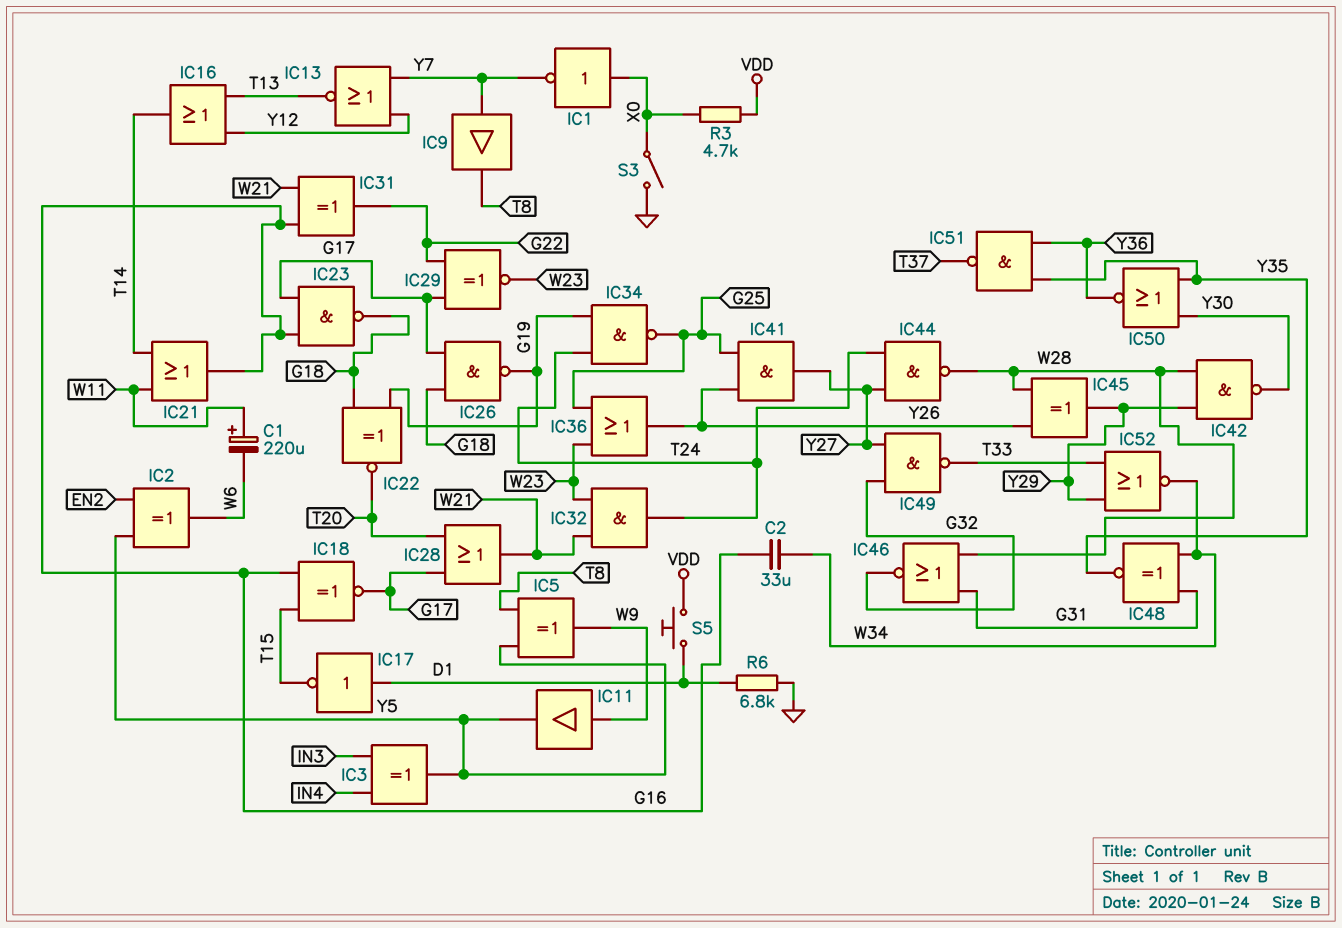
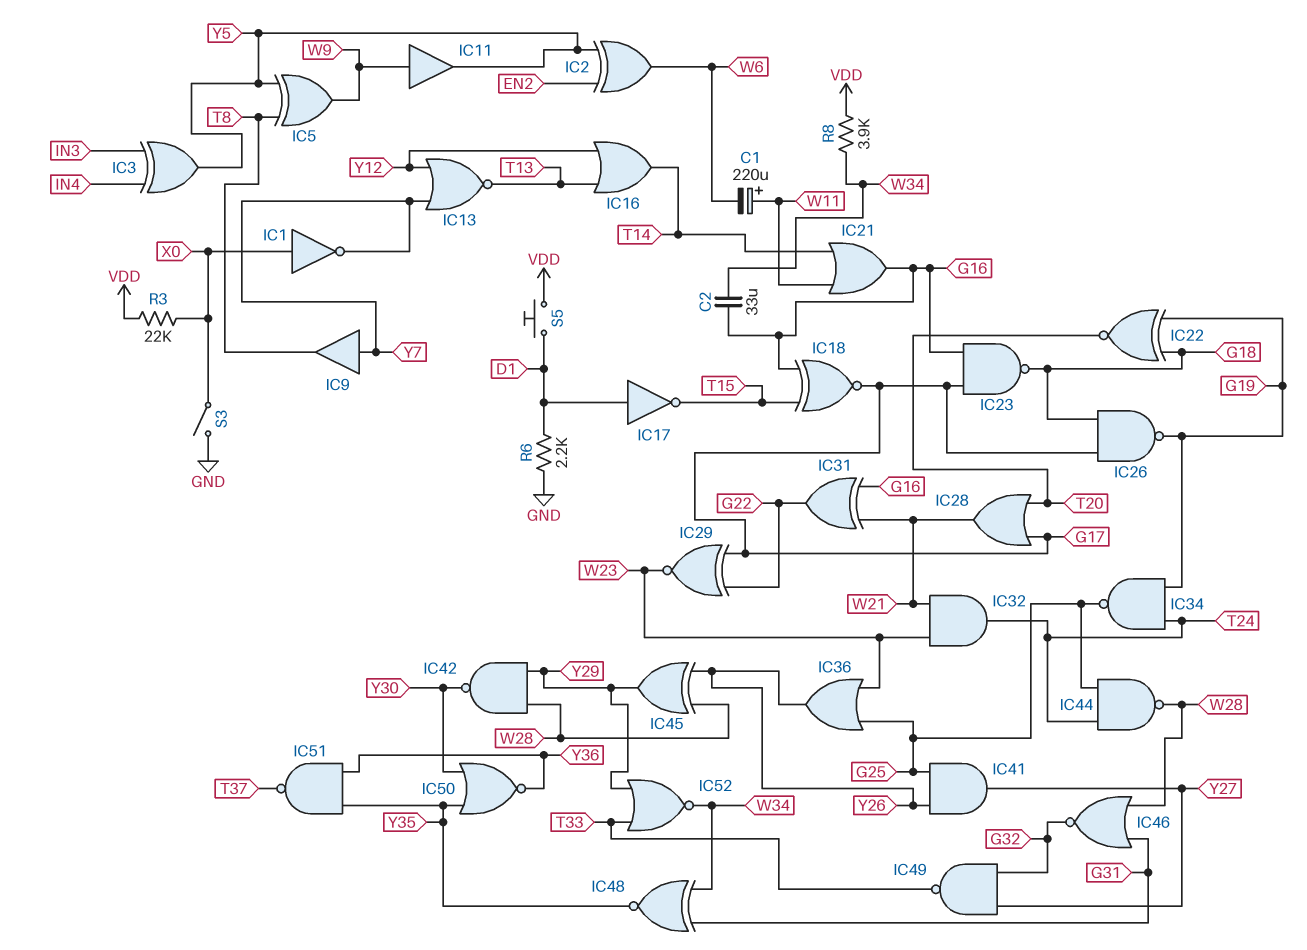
IC44: NAND (in T24, in Y27, out W28) -> NAND (in G25, in T24, out W28)
R3: 4.7k (VDD, X0) -> 22k (VDD, X0)
R6: 6.8k (D1, GND) -> 2.2k (D1, GND)
R8: none -> 3.9k (VDD, W34)

